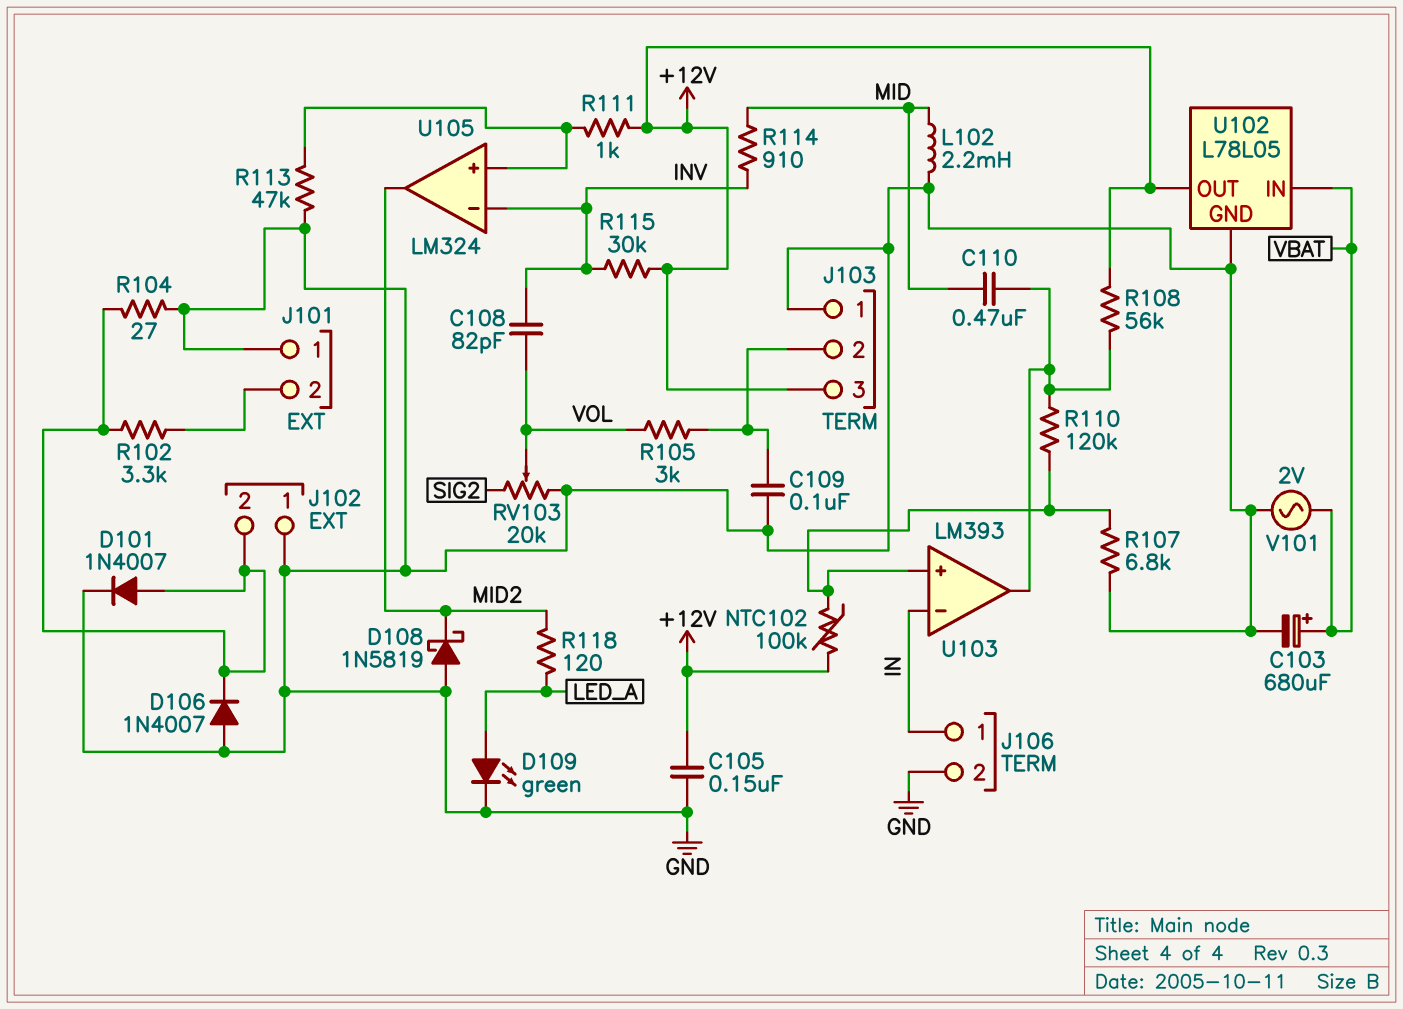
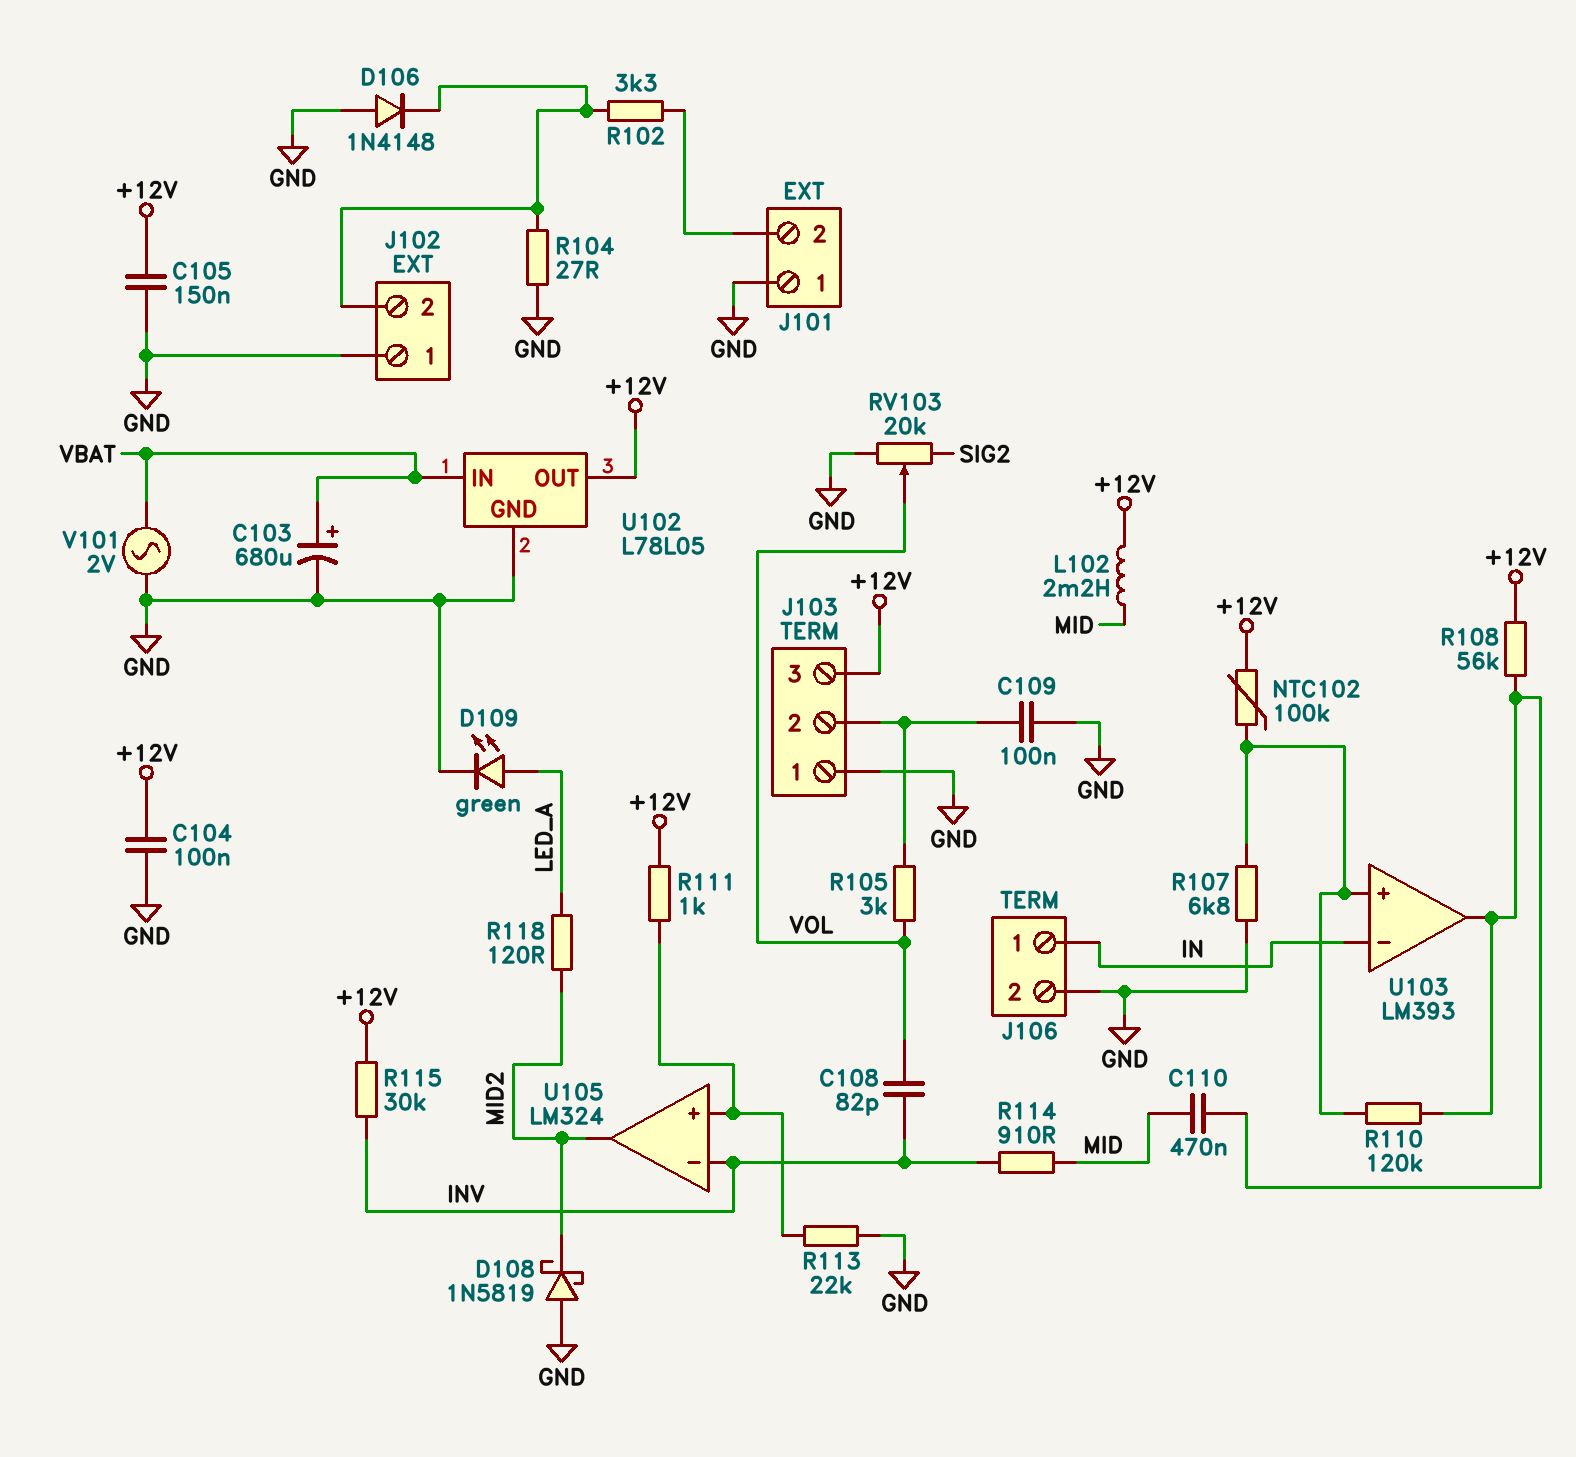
C104: none -> 100nF (+12V, GND)
D101: diode 1N4007 (A J102/2, K GND) -> none
D106: diode 1N4007 (A GND, K J102/2) -> diode 1N4148 (A GND, K J102/2)
L102: 2.2mH (GND, MID) -> 2.2mH (+12V, MID)
R113: 47k (GND, U105/in+) -> 22k (GND, U105/in+)

